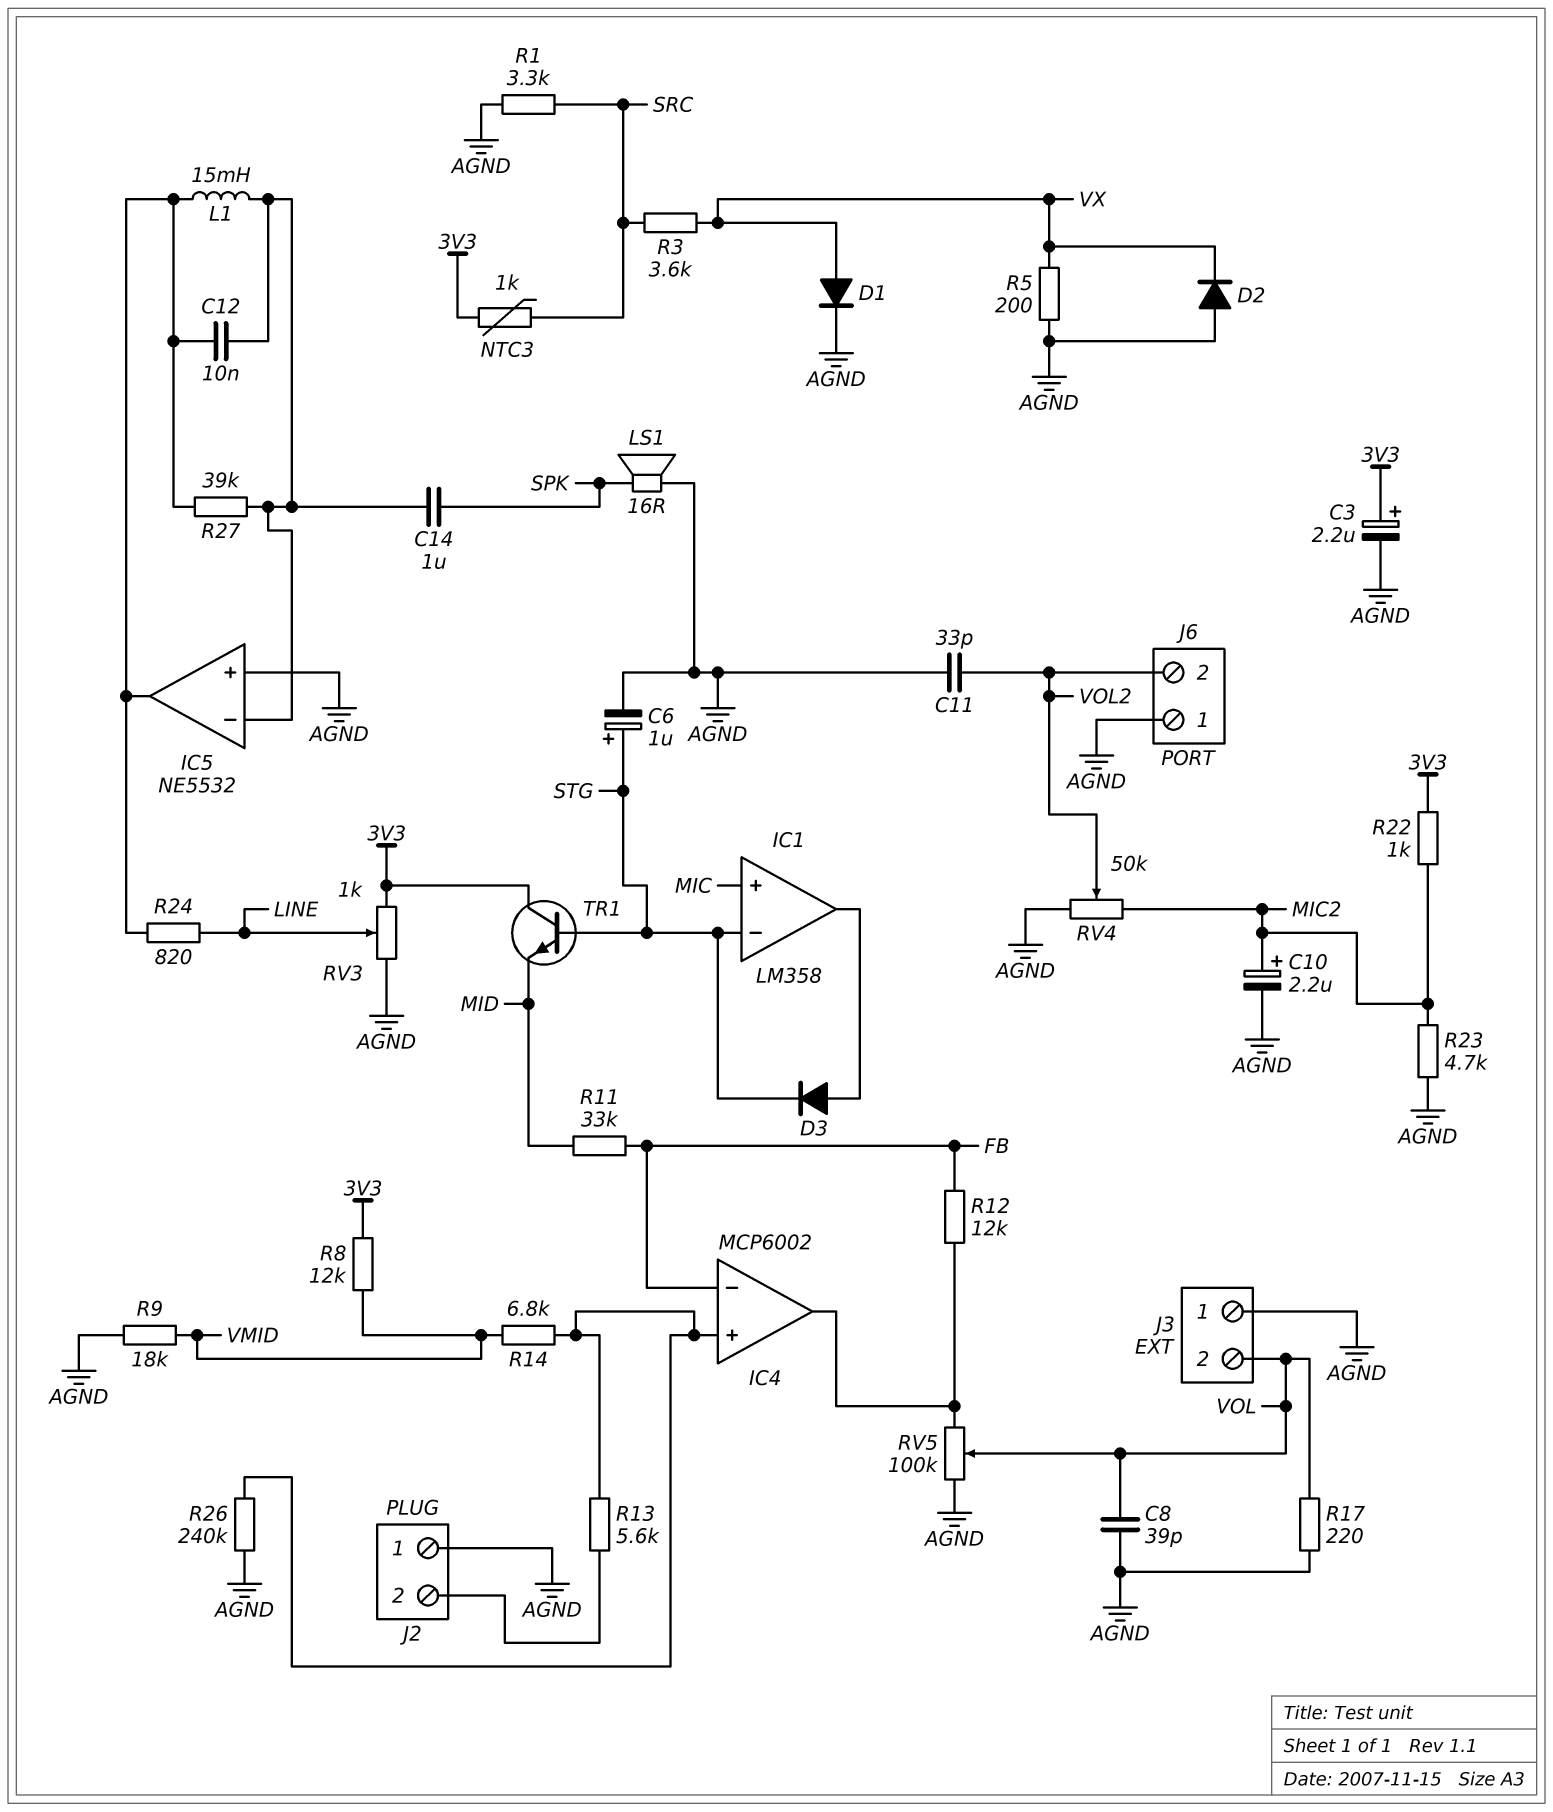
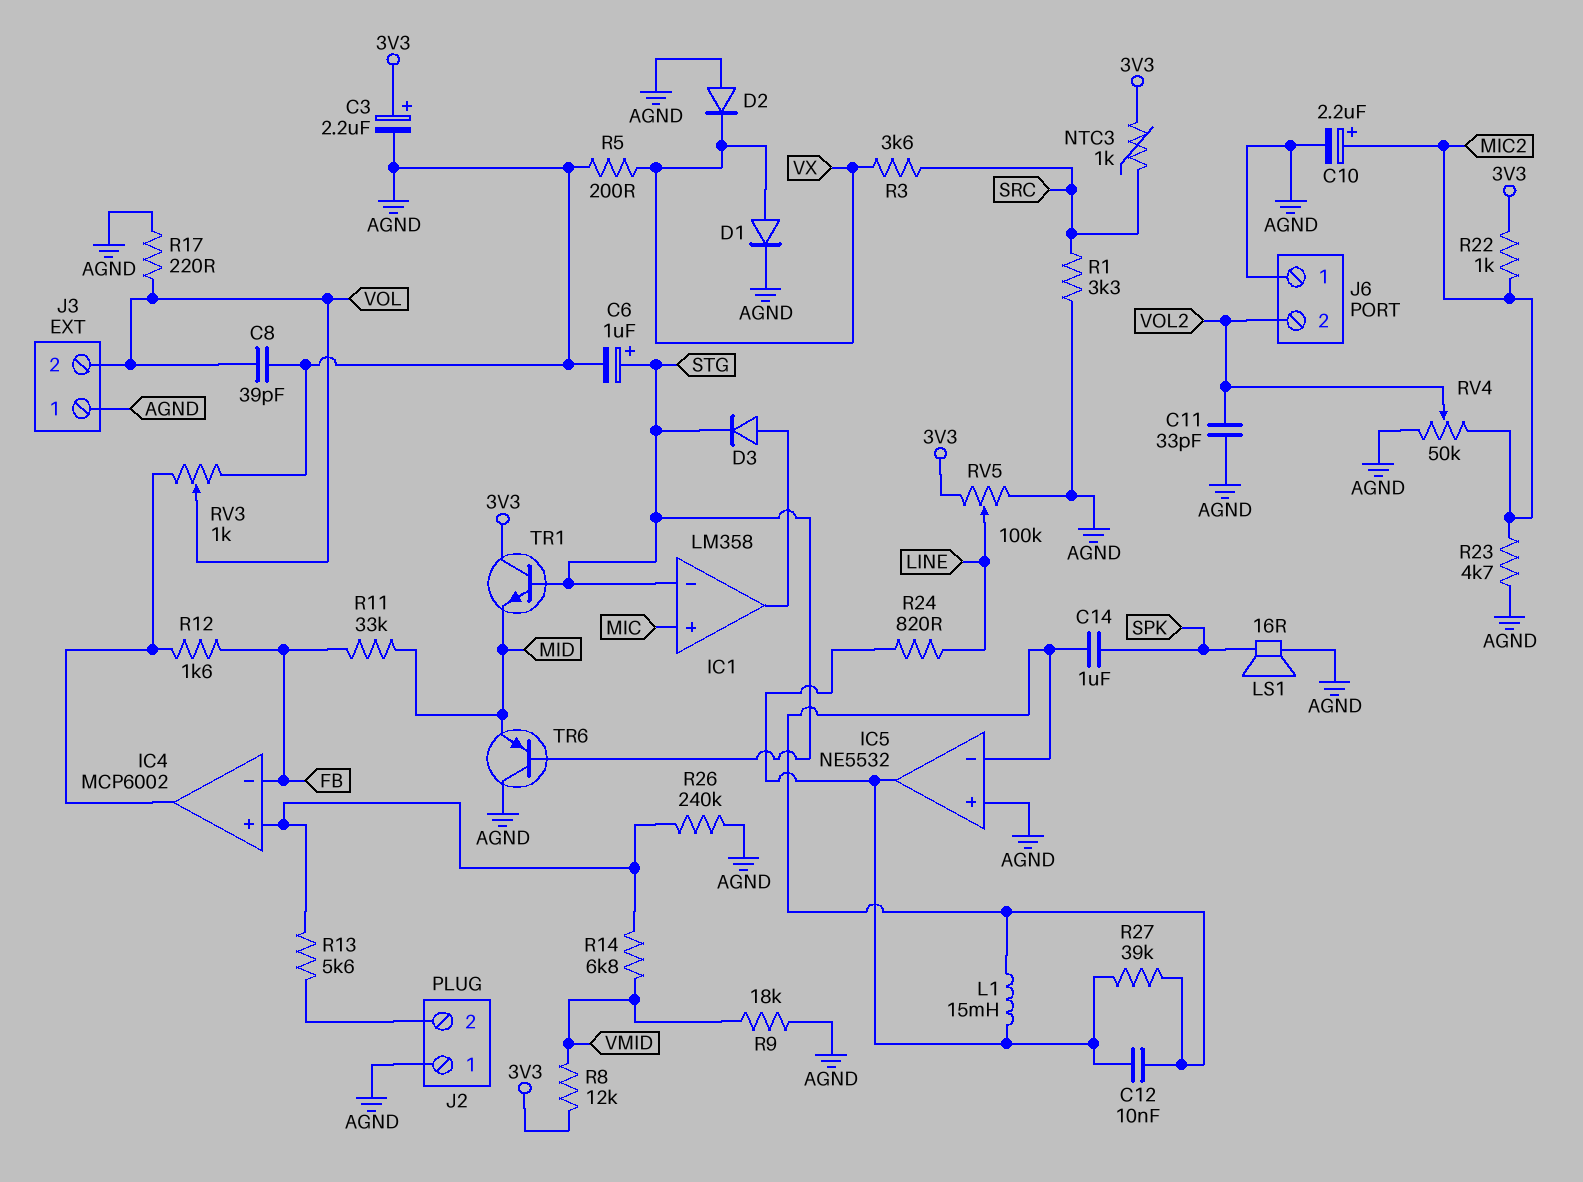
R12: 12k (FB, IC4/out) -> 1.6k (FB, IC4/out)
RV3: 1k (3V3, AGND, wiper LINE) -> 1k (AGND, IC4/out, wiper VOL)
RV5: 100k (AGND, IC4/out, wiper VOL) -> 100k (3V3, AGND, wiper LINE)
TR6: none -> PNP (B STG, C AGND, E MID)

